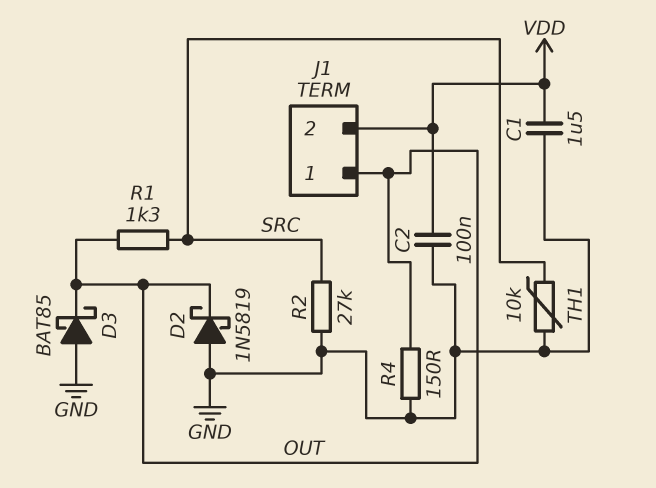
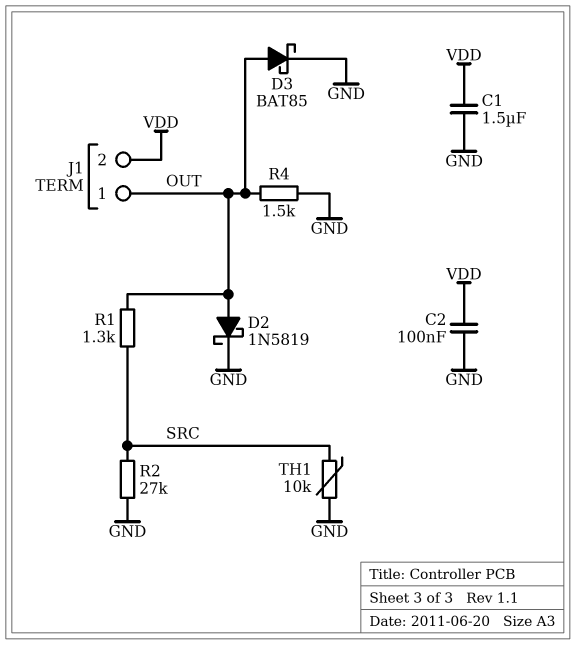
D2: schottky 1N5819 (A GND, K OUT) -> schottky 1N5819 (A OUT, K GND)
D3: schottky BAT85 (A GND, K OUT) -> schottky BAT85 (A OUT, K GND)
R4: 150 (GND, OUT) -> 1.5k (GND, OUT)

